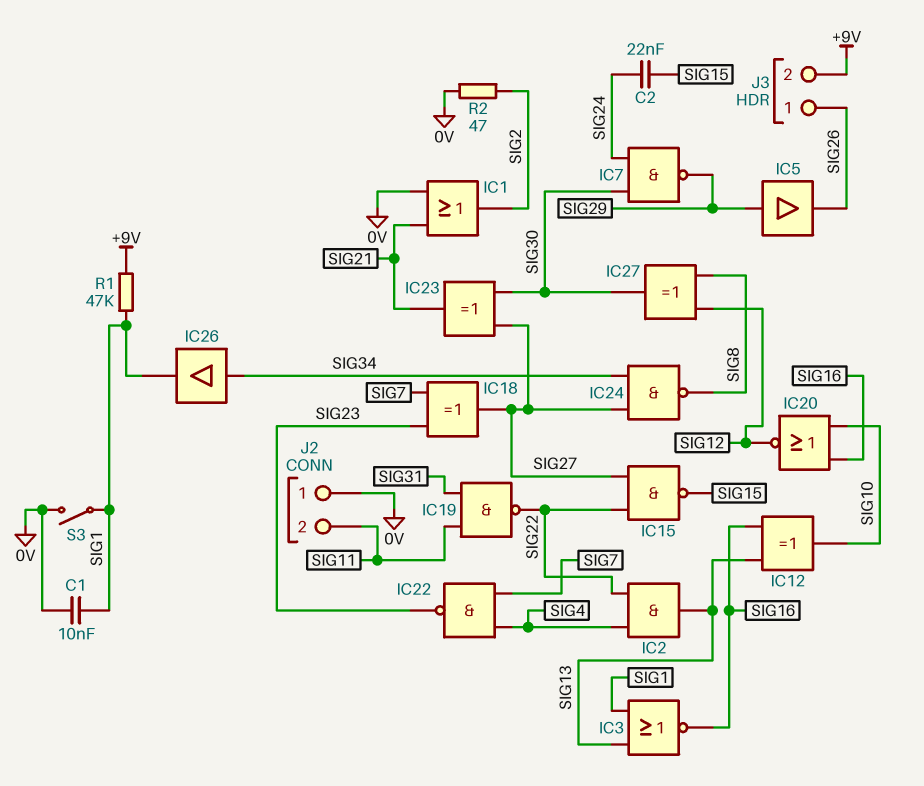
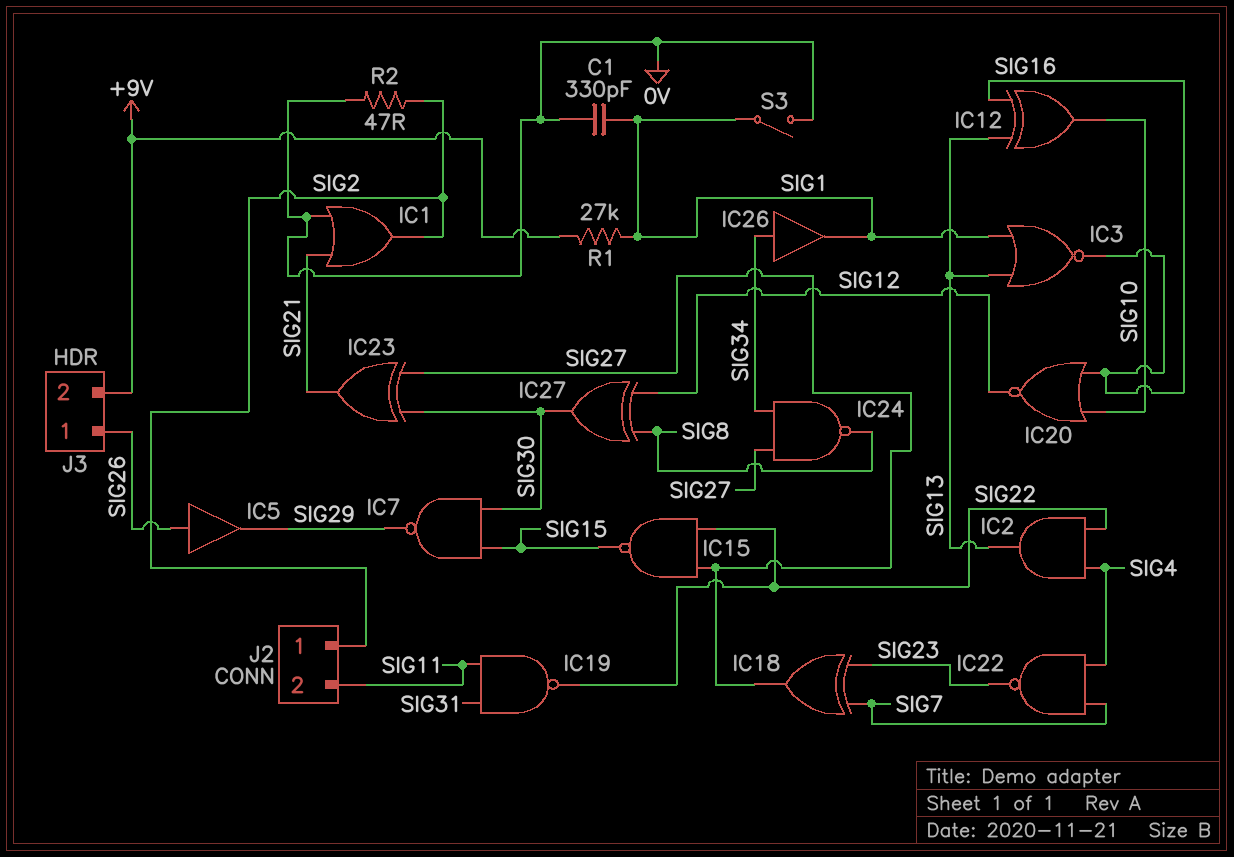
C1: 10nF (0V, SIG1) -> 330pF (0V, SIG1)
C2: 22nF (SIG15, SIG24) -> none
IC5: buffer (in SIG29, out SIG26) -> buffer (in SIG26, out SIG29)
IC7: NAND (in SIG24, in SIG30, out SIG29) -> NAND (in SIG15, in SIG30, out SIG29)
J2 pin 1: 0V -> SIG2
R1: 47k (+9V, SIG1) -> 27k (+9V, SIG1)

